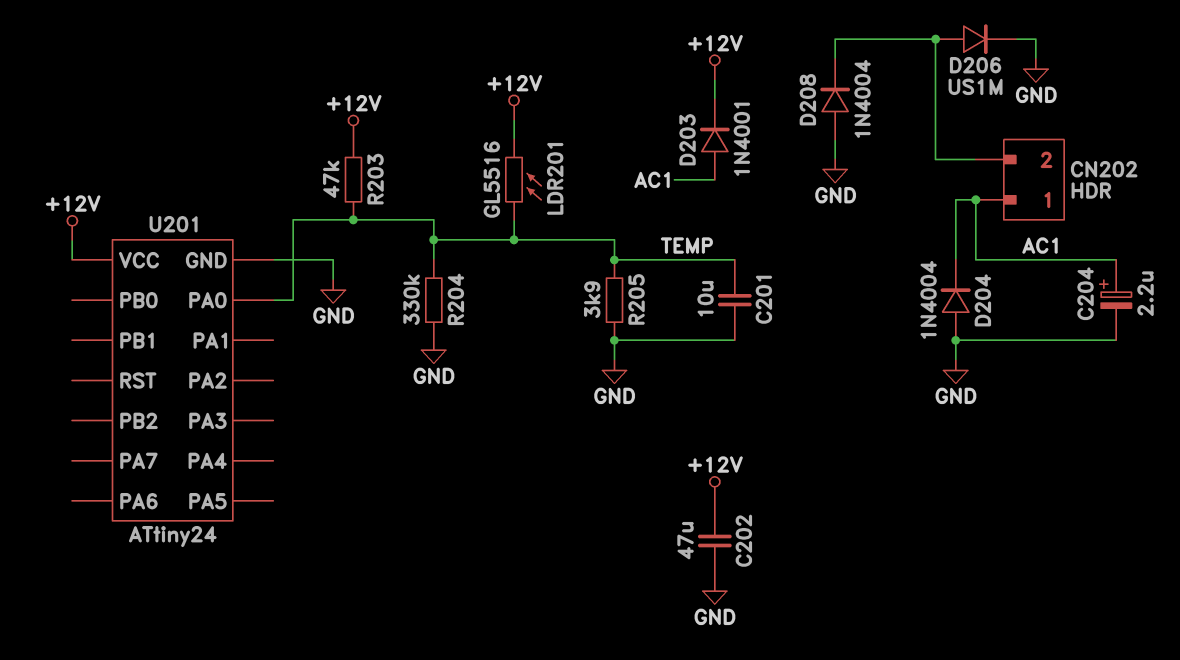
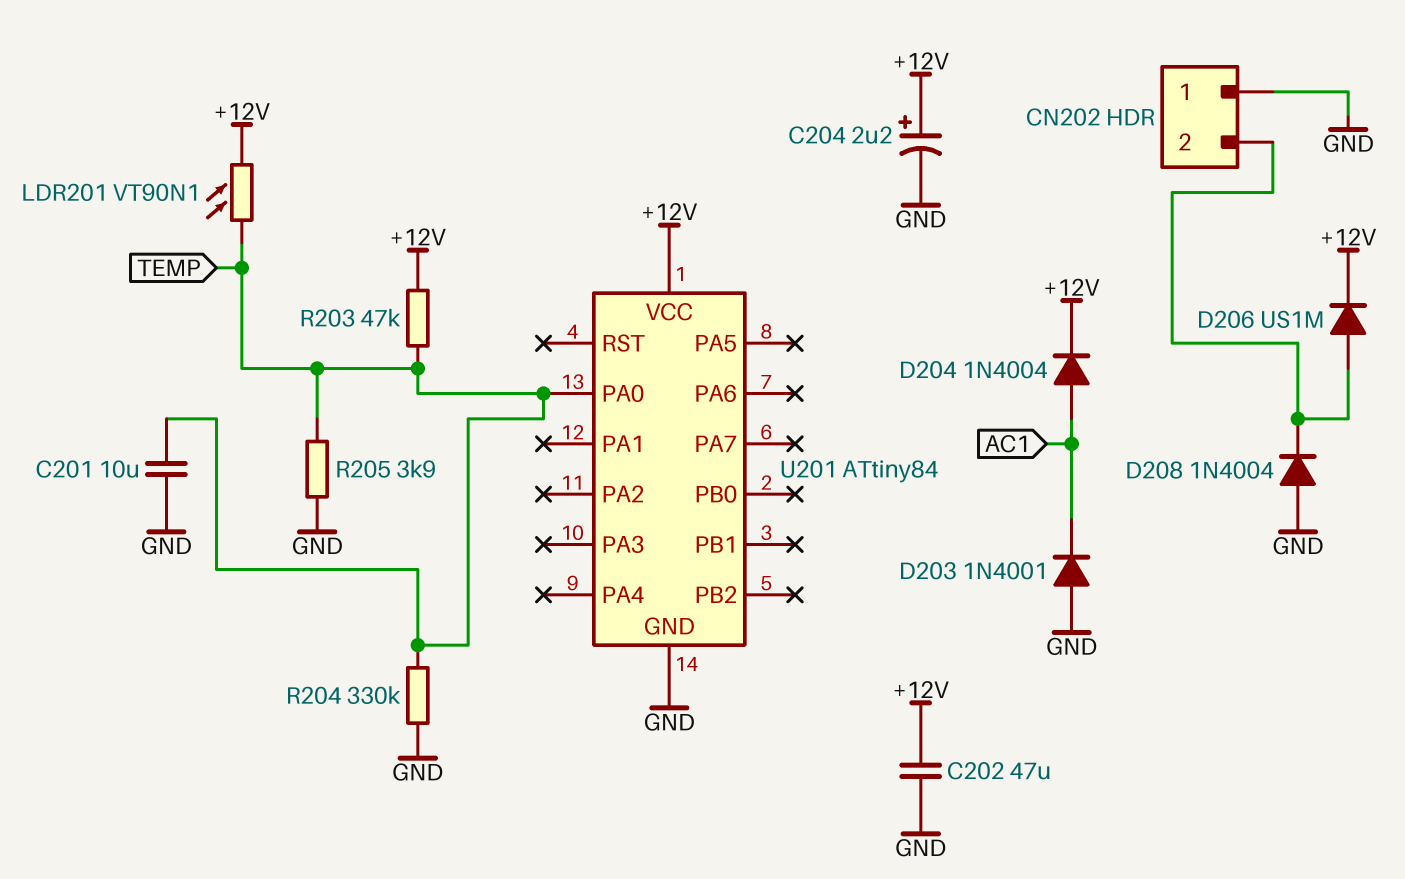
C204: 2.2uF (plus AC1, minus GND) -> 2.2uF (plus +12V, minus GND)
CN202 pin 1: AC1 -> GND
D203: diode 1N4001 (A AC1, K +12V) -> diode 1N4001 (A GND, K AC1)
D204: diode 1N4004 (A GND, K AC1) -> diode 1N4004 (A AC1, K +12V)
D206: diode US1M (A CN202/2, K GND) -> diode US1M (A CN202/2, K +12V)
LDR201: GL5516 (+12V, TEMP) -> VT90N1 (+12V, TEMP)
U201: ATtiny24 -> ATtiny84

